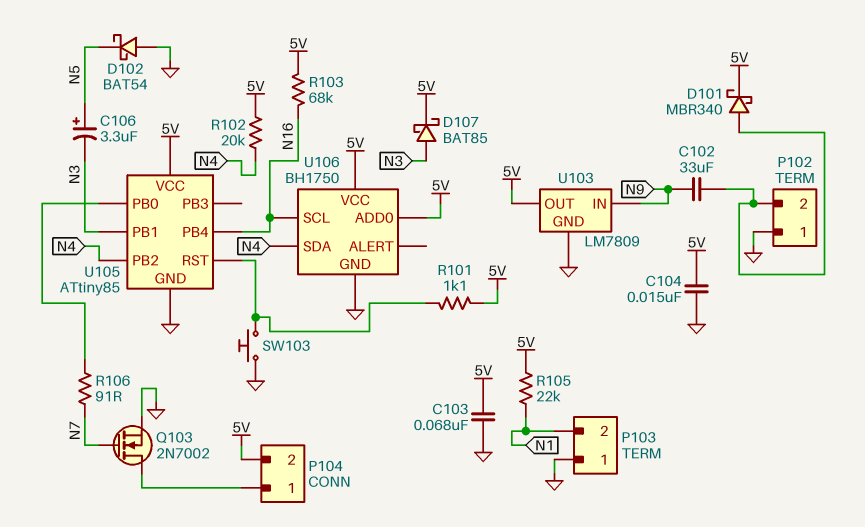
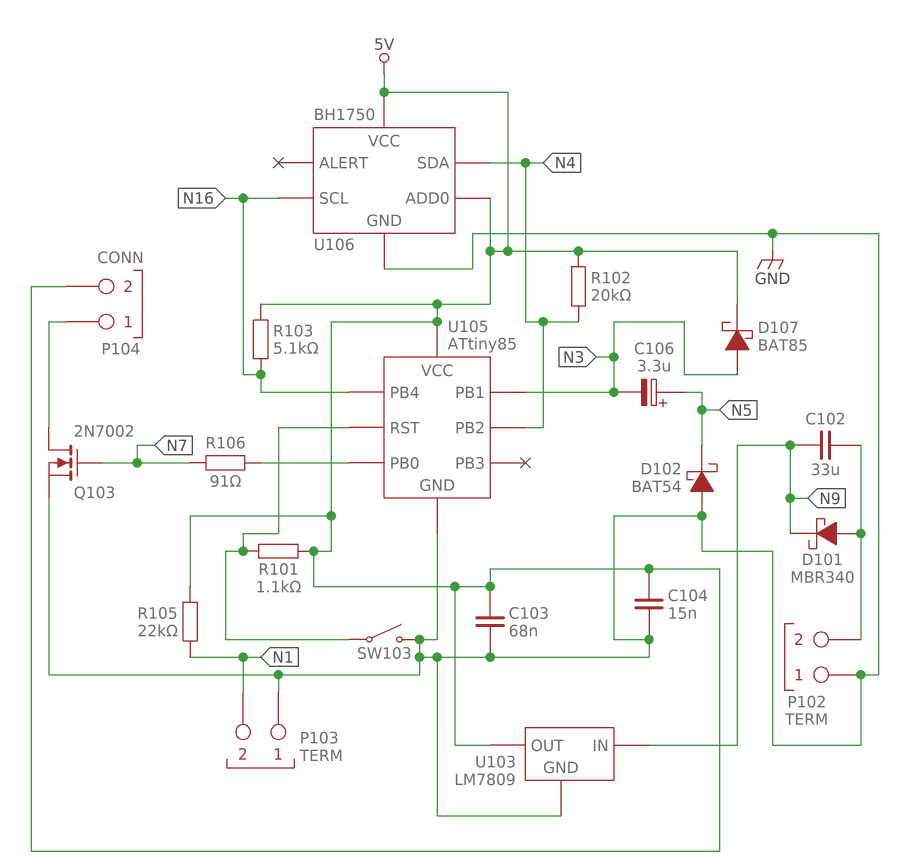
D101: schottky MBR340 (A P102/2, K 5V) -> schottky MBR340 (A P102/2, K N9)
R103: 68k (5V, N16) -> 5.1k (5V, N16)
SW103: button (GND, U105/RST) -> switch (GND, U105/RST)

